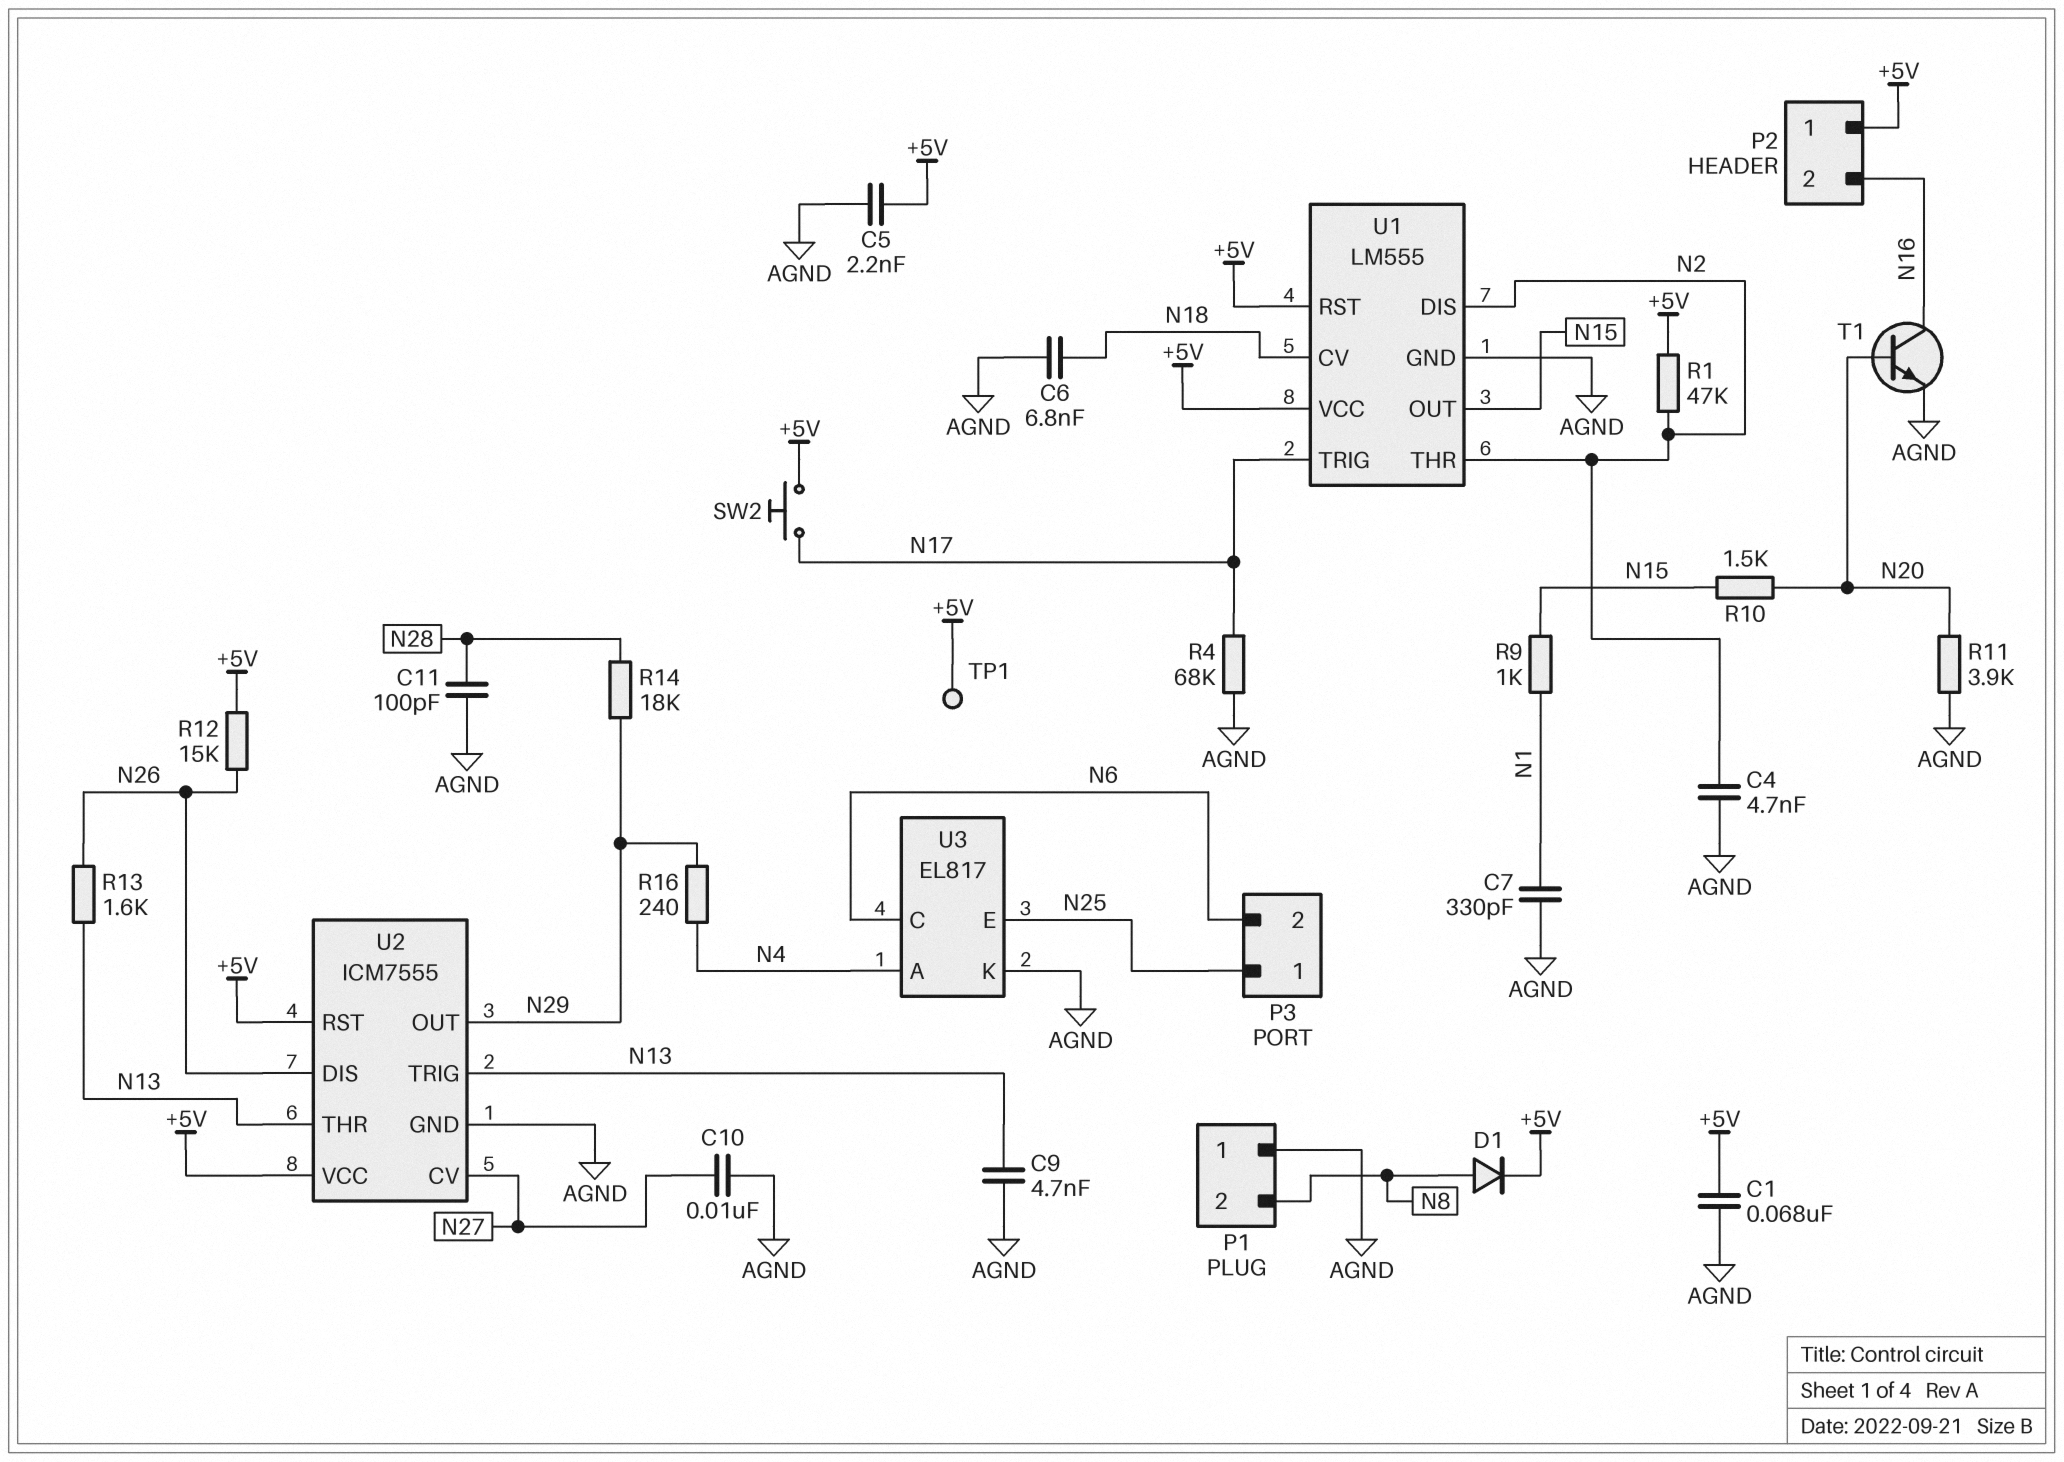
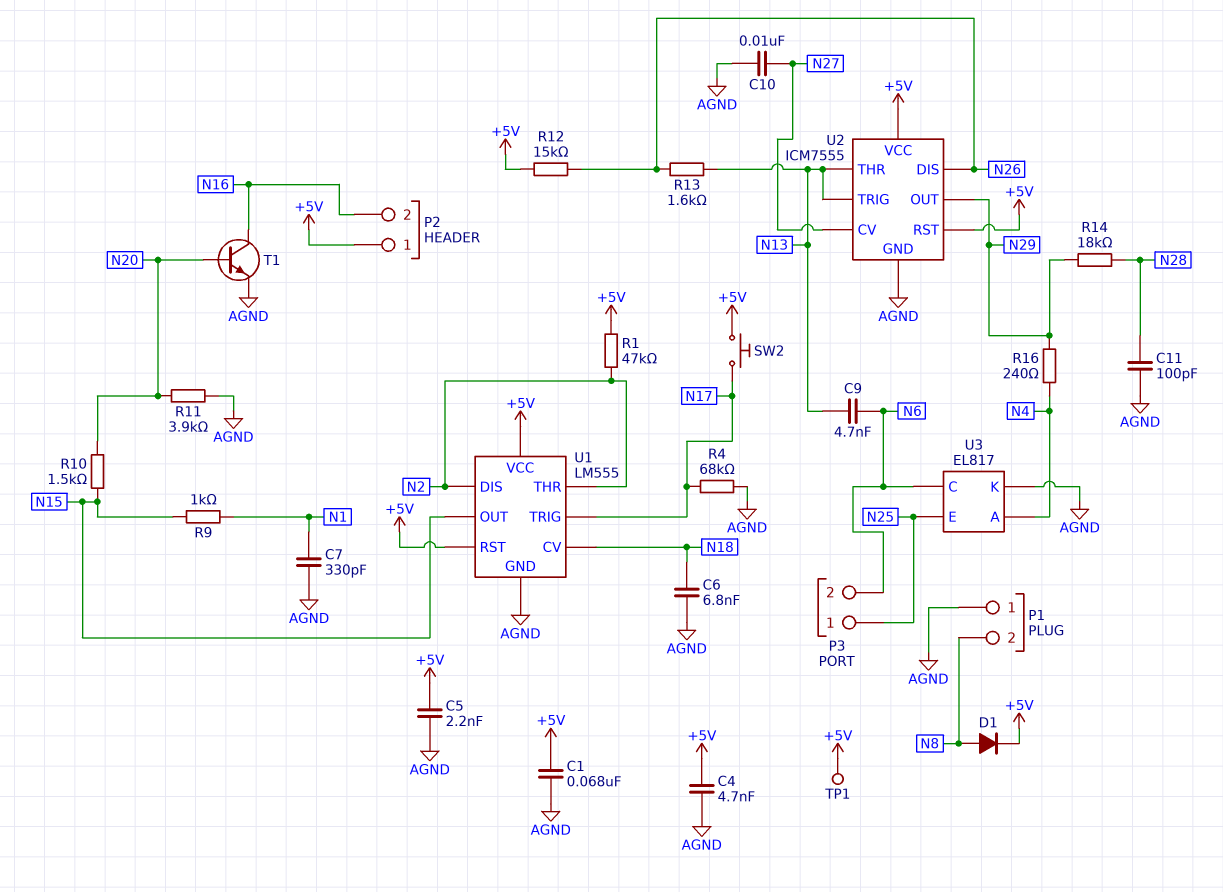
C4: 4.7nF (AGND, N2) -> 4.7nF (+5V, AGND)
C9: 4.7nF (AGND, N13) -> 4.7nF (N6, N13)

